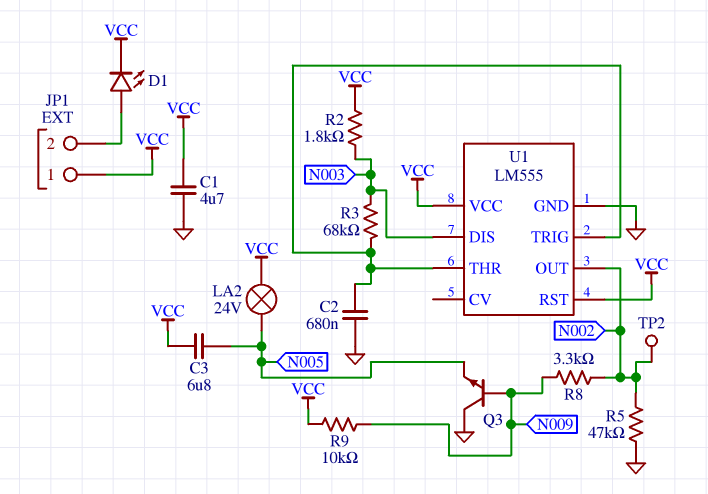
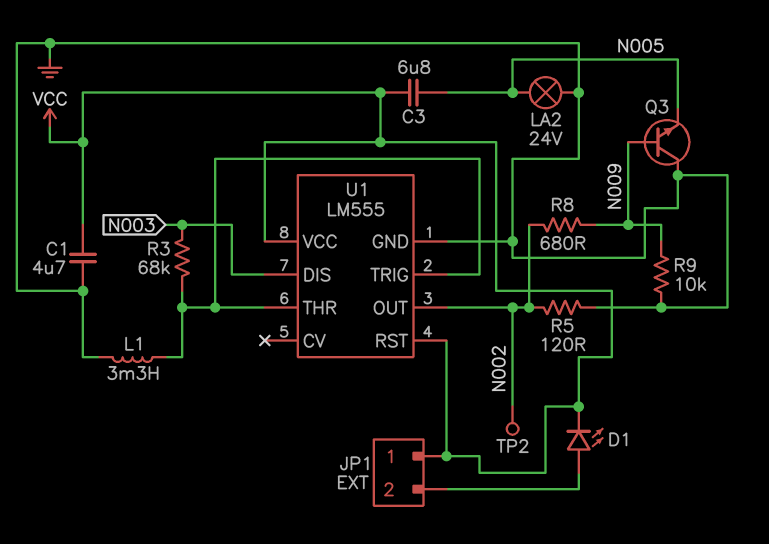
C2: 680nF (GND, U1/THR) -> none
L1: none -> 3.3mH (GND, U1/THR)
LA2: lamp 24V (N005, VCC) -> lamp 24V (GND, N005)
R2: 1.8k (N003, VCC) -> none
R5: 47k (GND, N002) -> 120 (GND, N002)
R8: 3.3k (N002, N009) -> 680 (N002, N009)
R9: 10k (N009, VCC) -> 10k (GND, N009)

